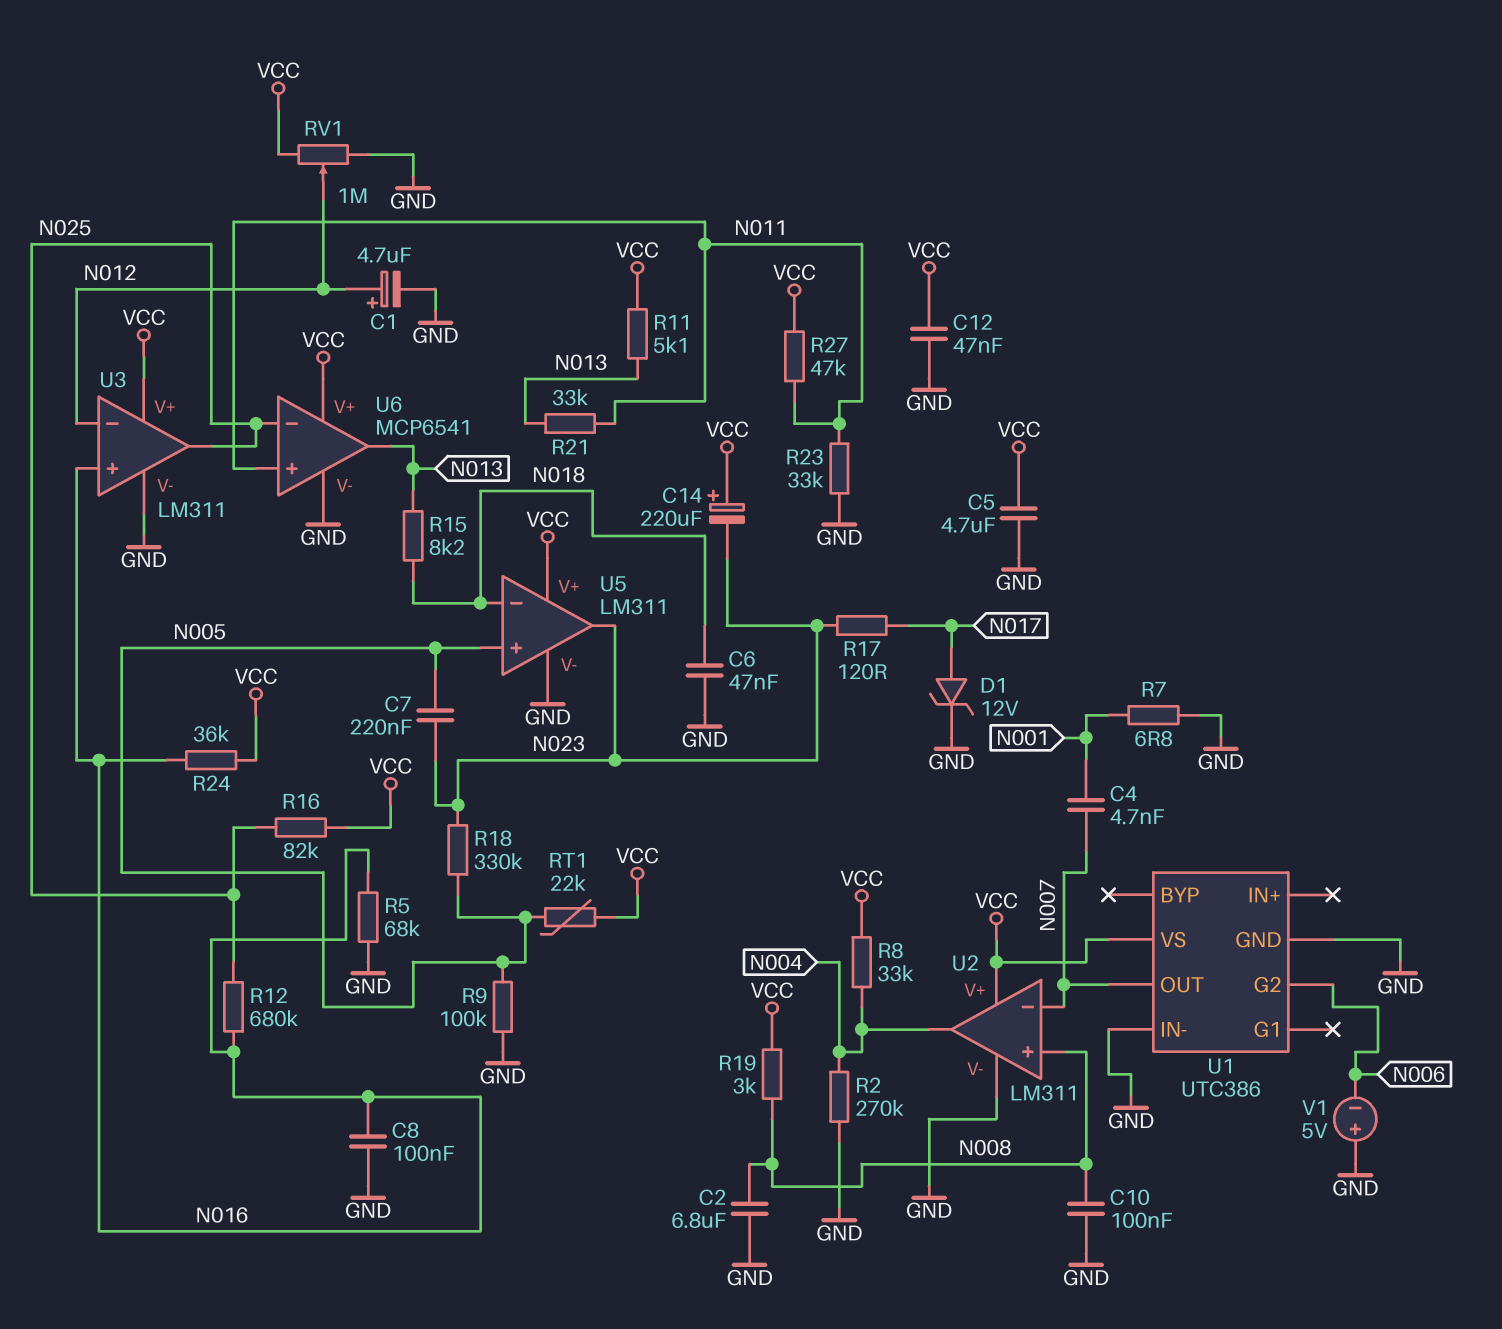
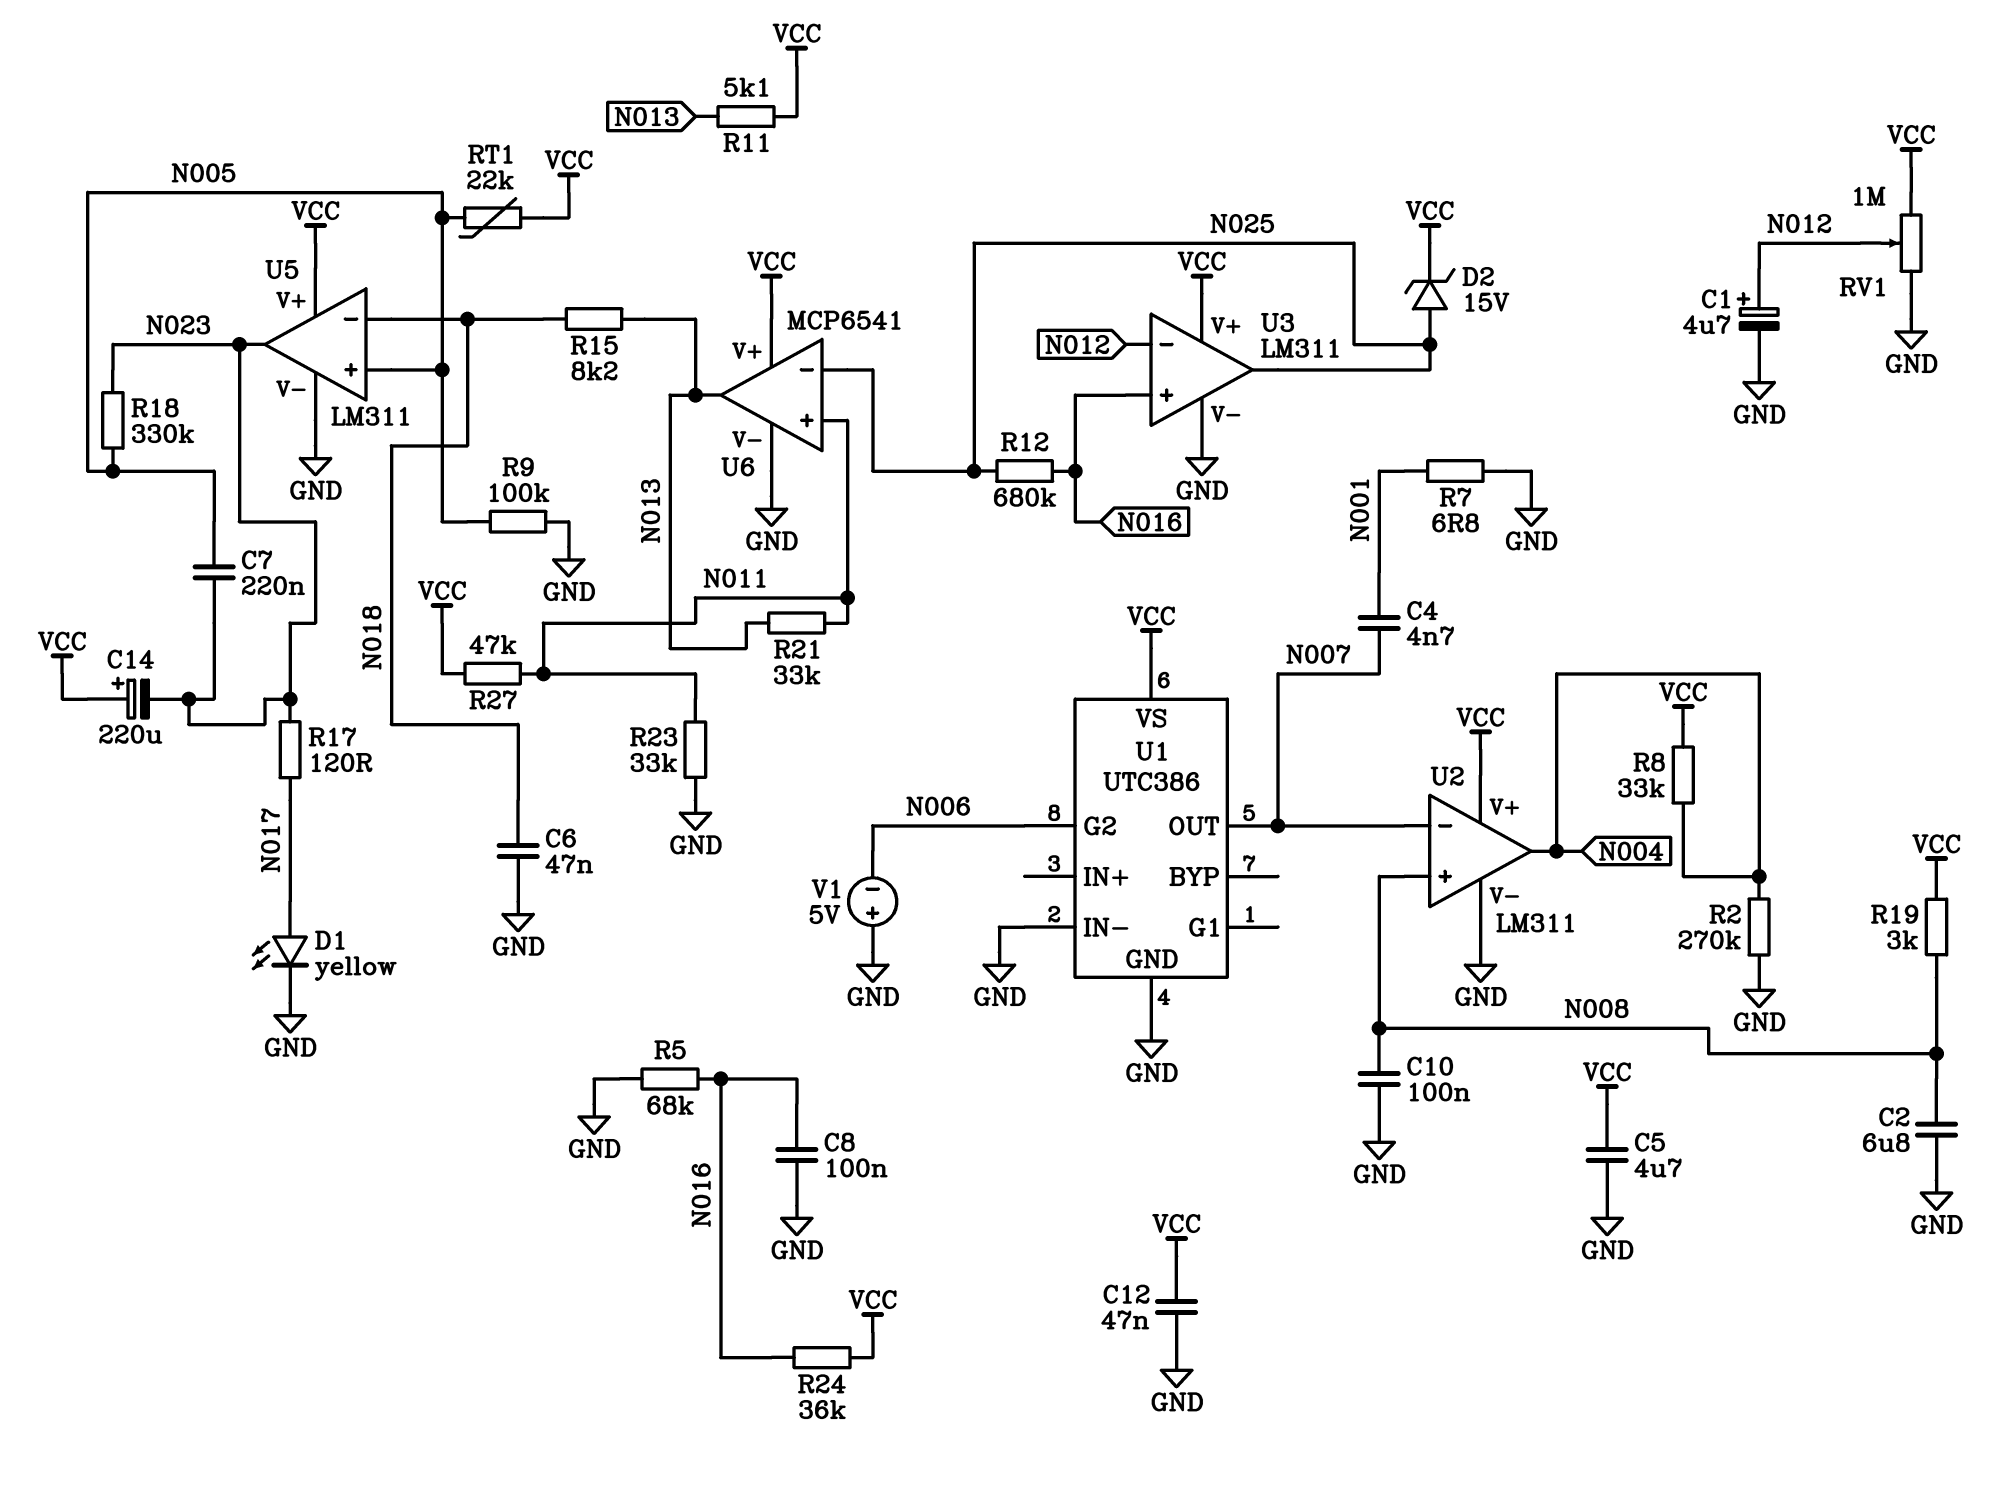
D1: zener 12V (A N017, K GND) -> LED yellow (A N017, K GND)
D2: none -> zener 15V (A N025, K VCC)
R16: 82k (N025, VCC) -> none

